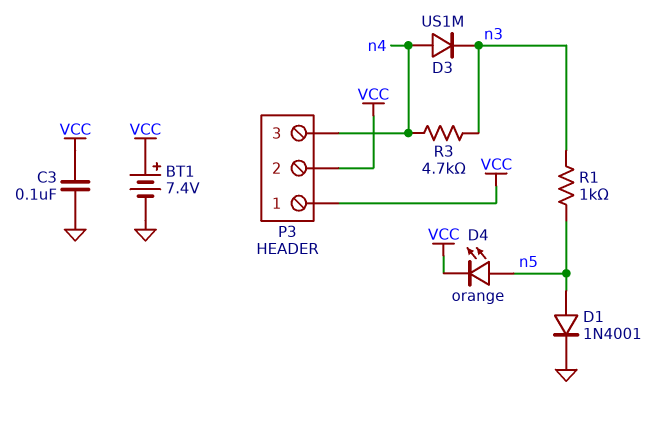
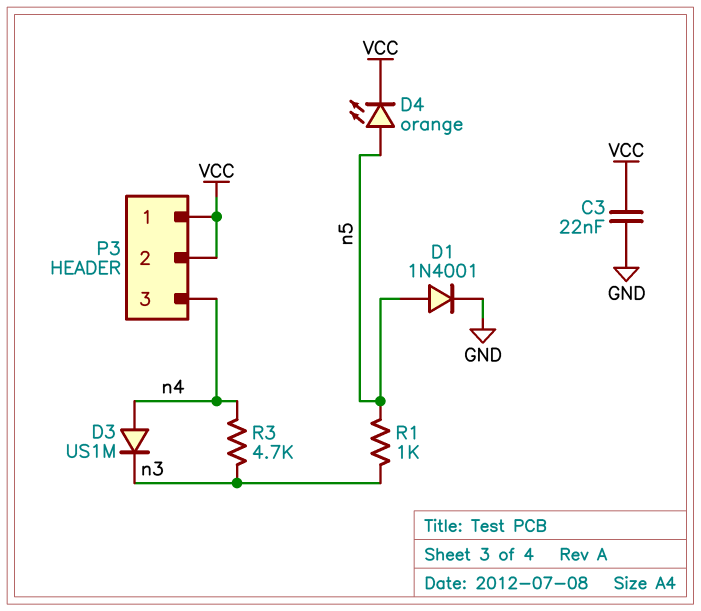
BT1: 7.4V (plus VCC, minus GND) -> none
C3: 100nF (GND, VCC) -> 22nF (GND, VCC)

